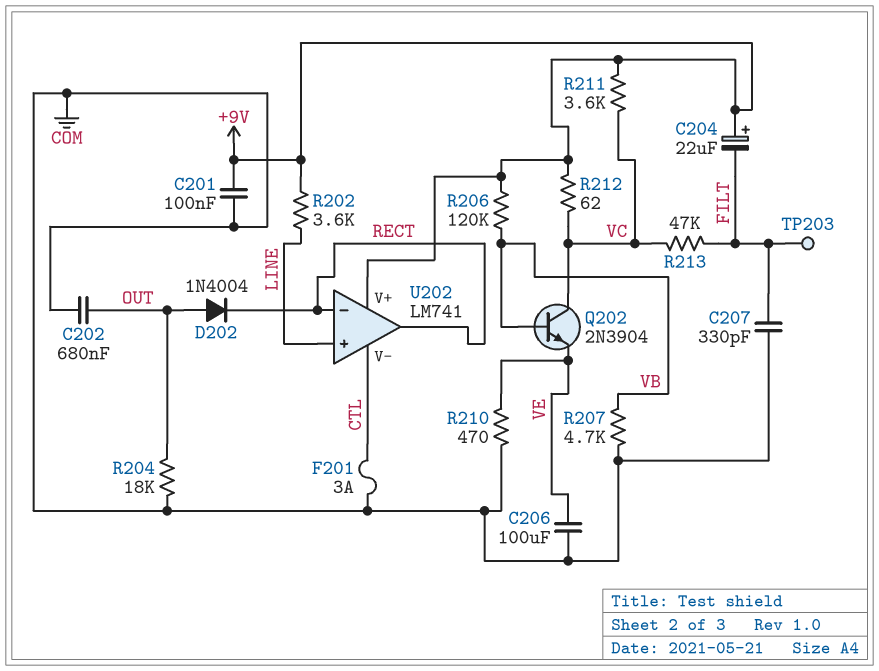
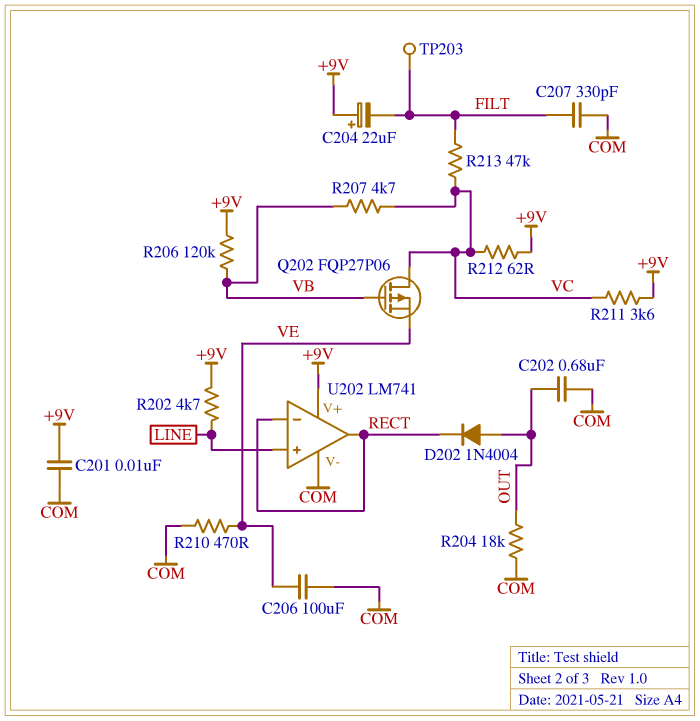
C201: 100nF (+9V, COM) -> 10nF (+9V, COM)
F201: 3A (COM, CTL) -> none
Q202: NPN 2N3904 (B VB, C VC, E VE) -> PMOS FQP27P06 (G VB, D VC, S VE)
R202: 3.6k (+9V, LINE) -> 4.7k (+9V, LINE)
R207: 4.7k (COM, VB) -> 4.7k (VB, VC)
U202 pin V-: CTL -> COM

